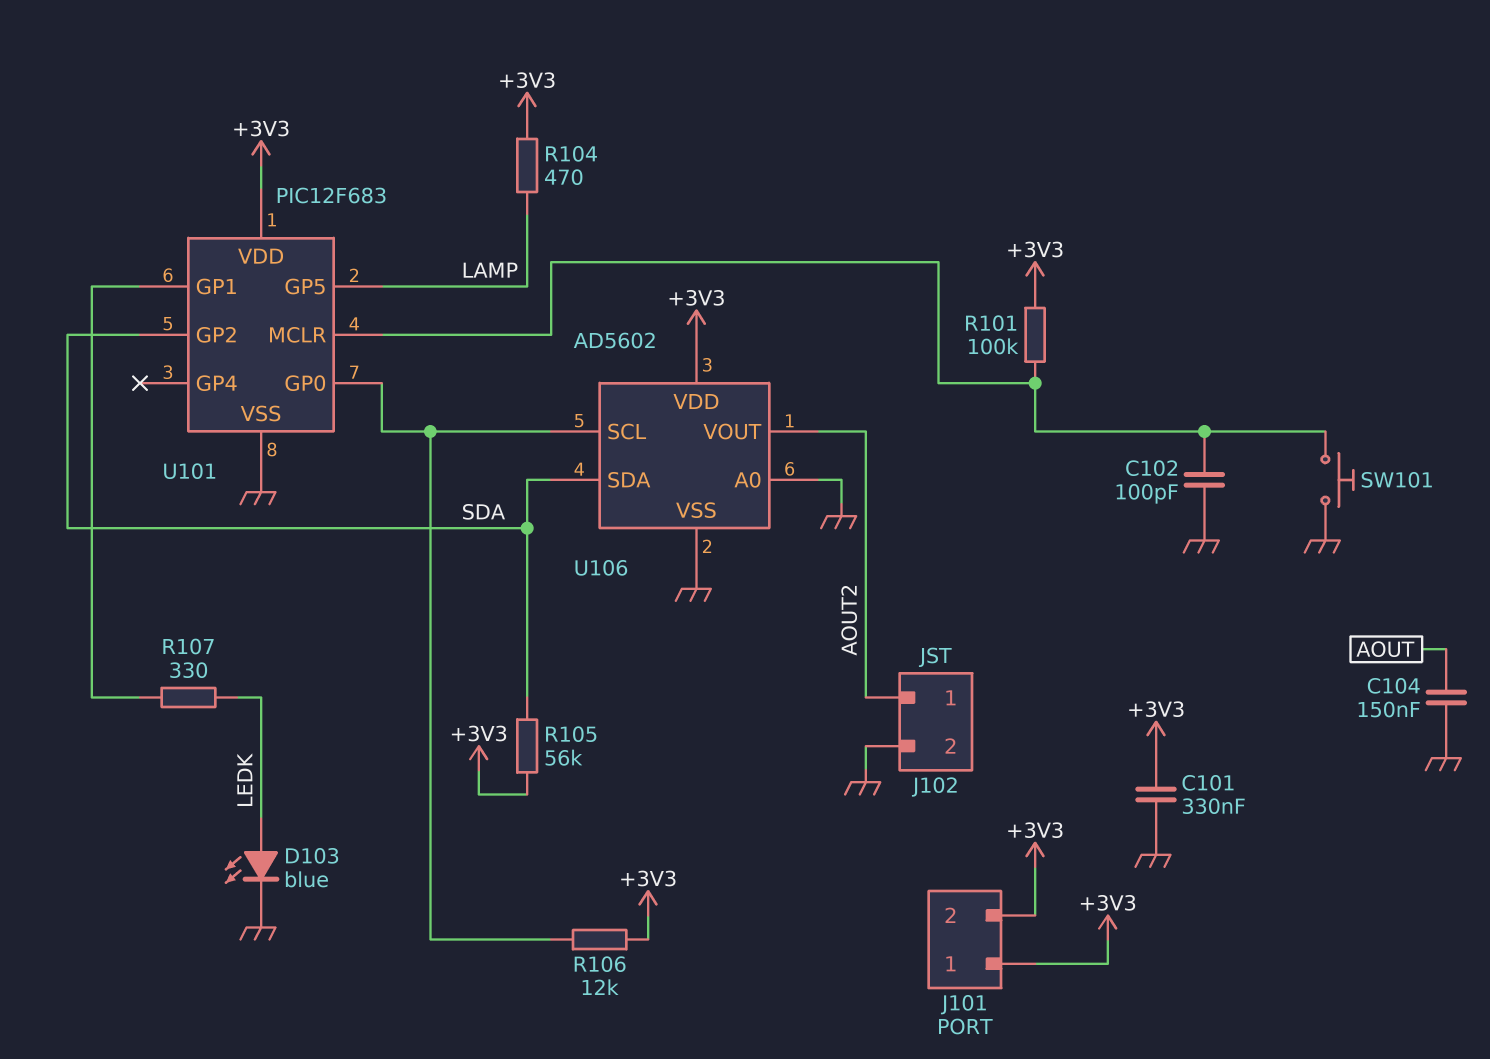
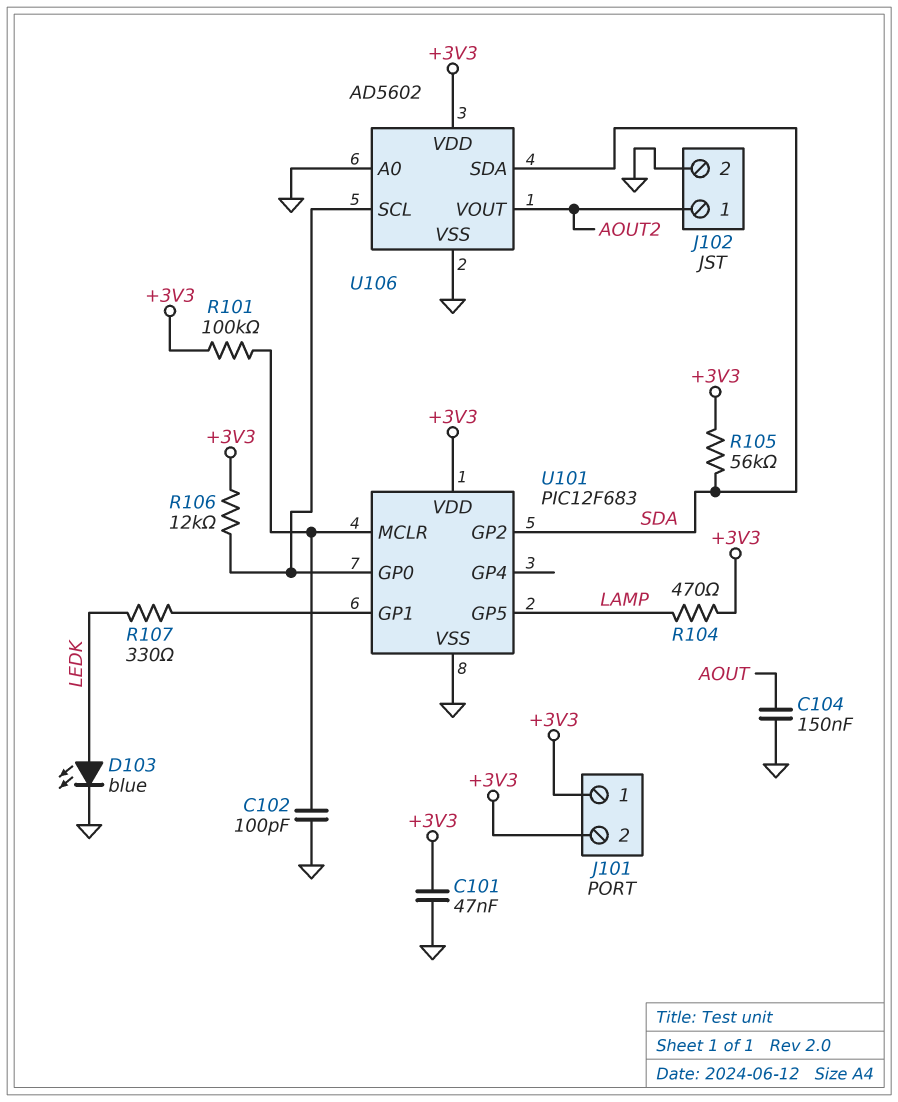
C101: 330nF (+3V3, GND) -> 47nF (+3V3, GND)
SW101: button (GND, U101/MCLR) -> none

